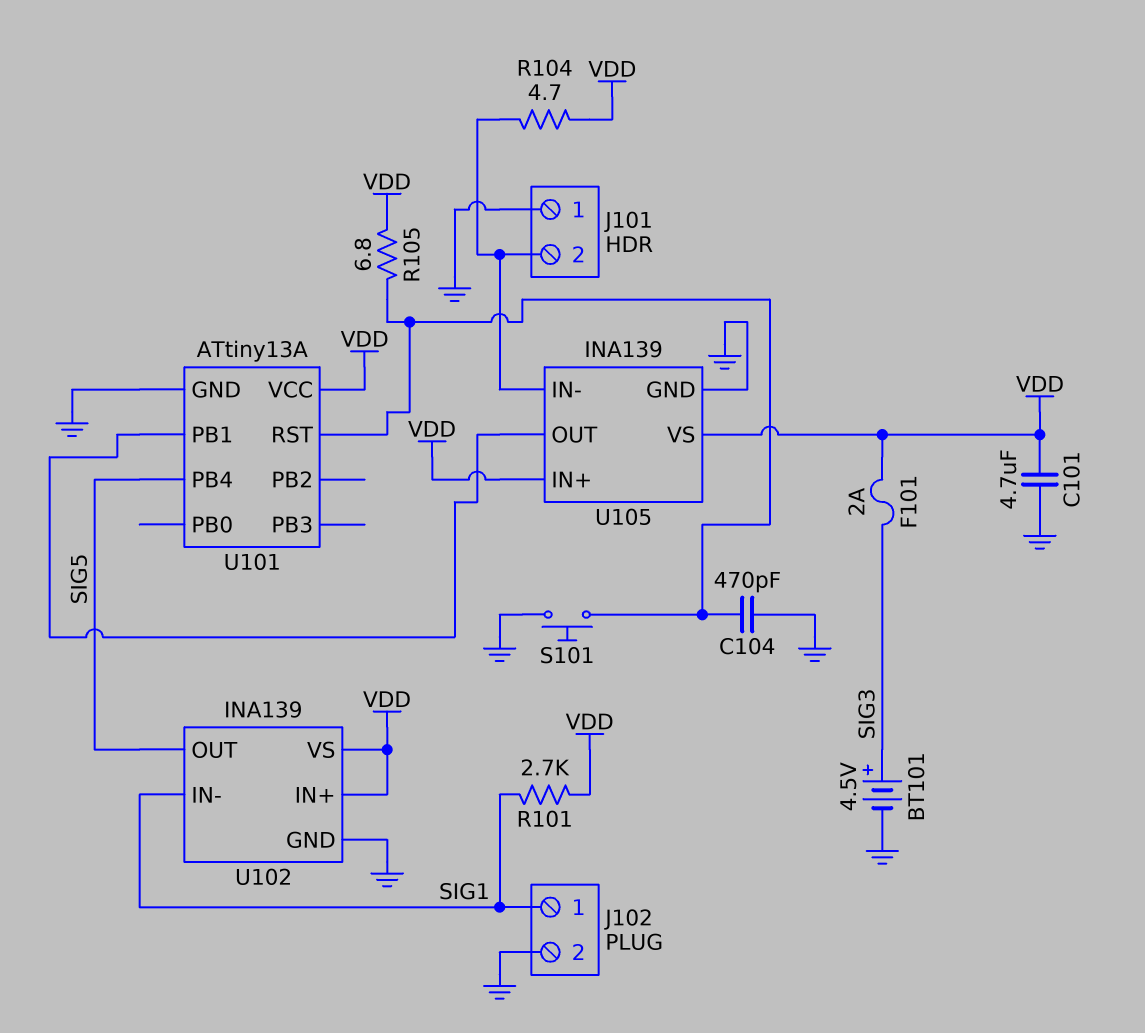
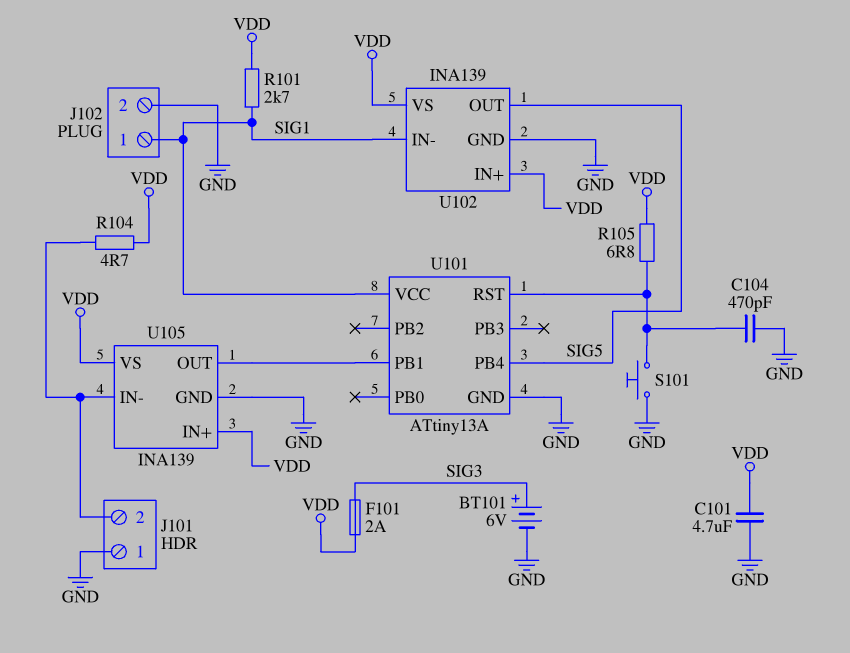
BT101: 4.5V (plus SIG3, minus GND) -> 6V (plus SIG3, minus GND)
U101 pin VCC: VDD -> SIG1

